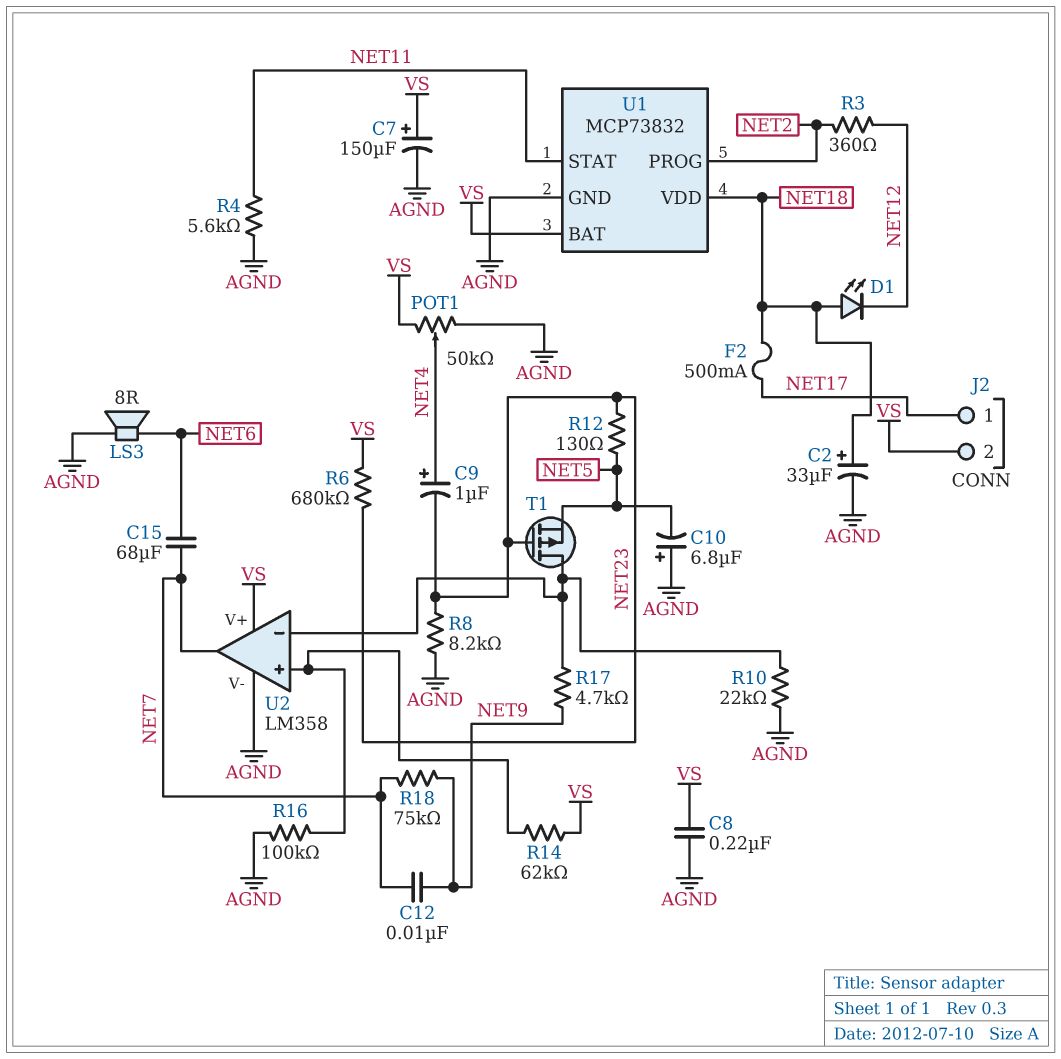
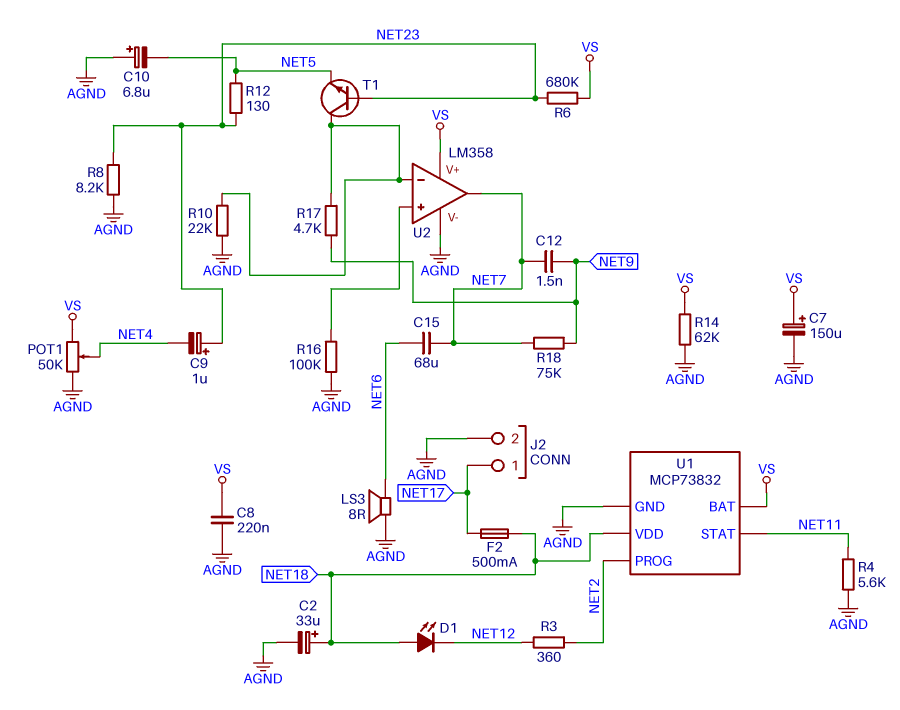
C9: 1uF (plus NET4, minus NET23) -> 1uF (plus NET23, minus NET4)
C12: 10nF (NET7, NET9) -> 1.5nF (NET7, NET9)
J2 pin 2: VS -> AGND
R14: 62k (U2/in+, VS) -> 62k (AGND, VS)
T1: PMOS (G NET23, D U2/in-, S NET5) -> NPN (B NET23, C U2/in-, E NET5)

